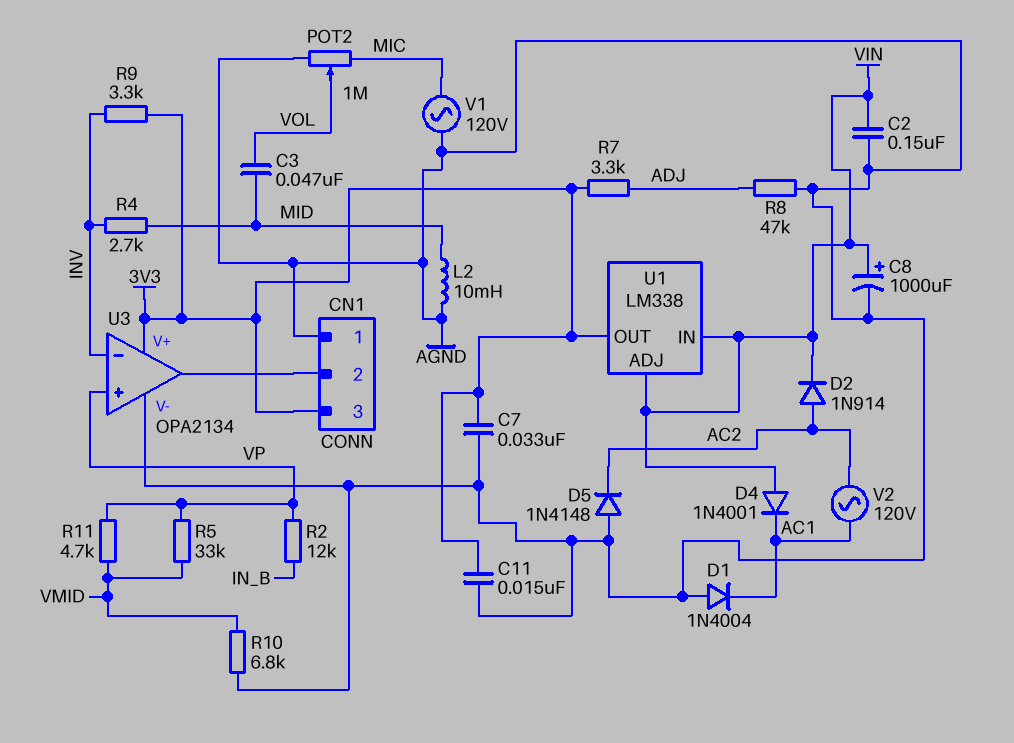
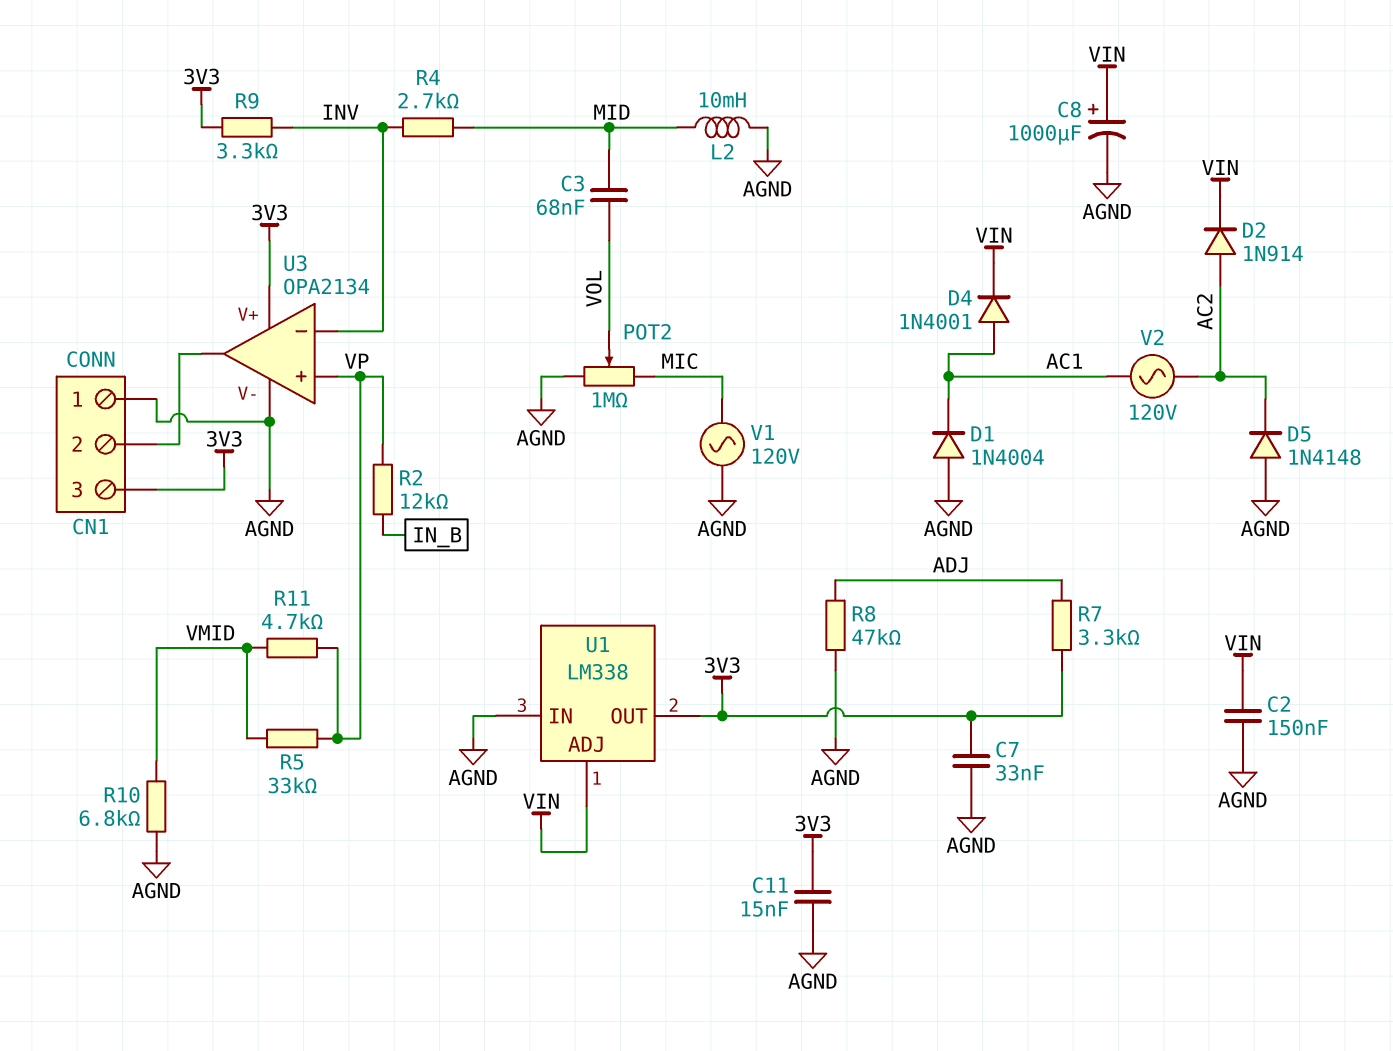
C3: 47nF (MID, VOL) -> 68nF (MID, VOL)
D4: diode 1N4001 (A VIN, K AC1) -> diode 1N4001 (A AC1, K VIN)
U1 pin IN: VIN -> AGND

